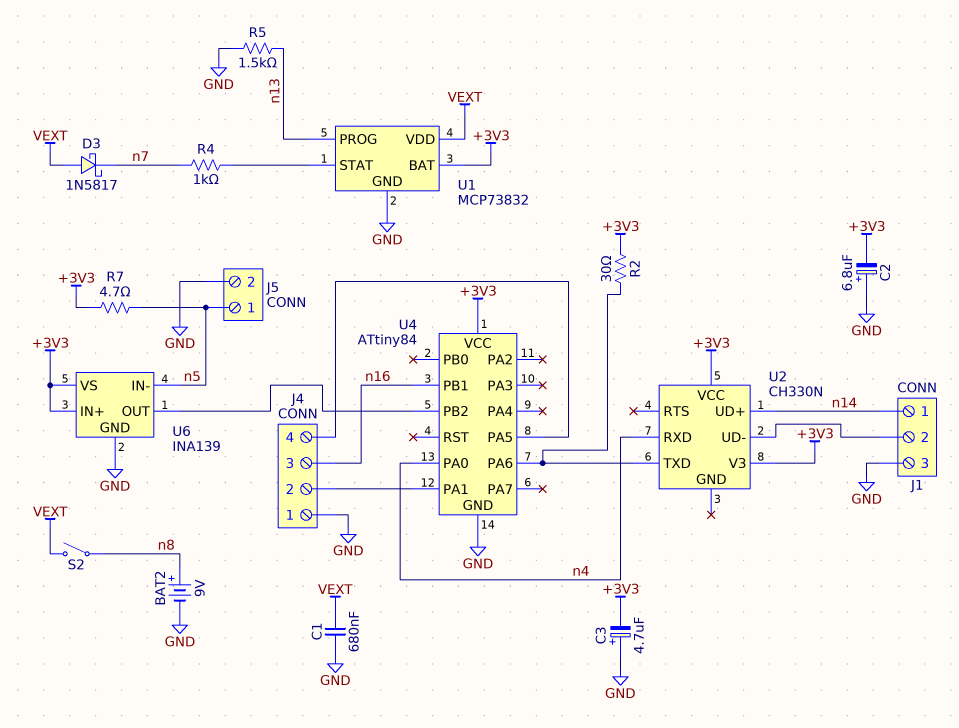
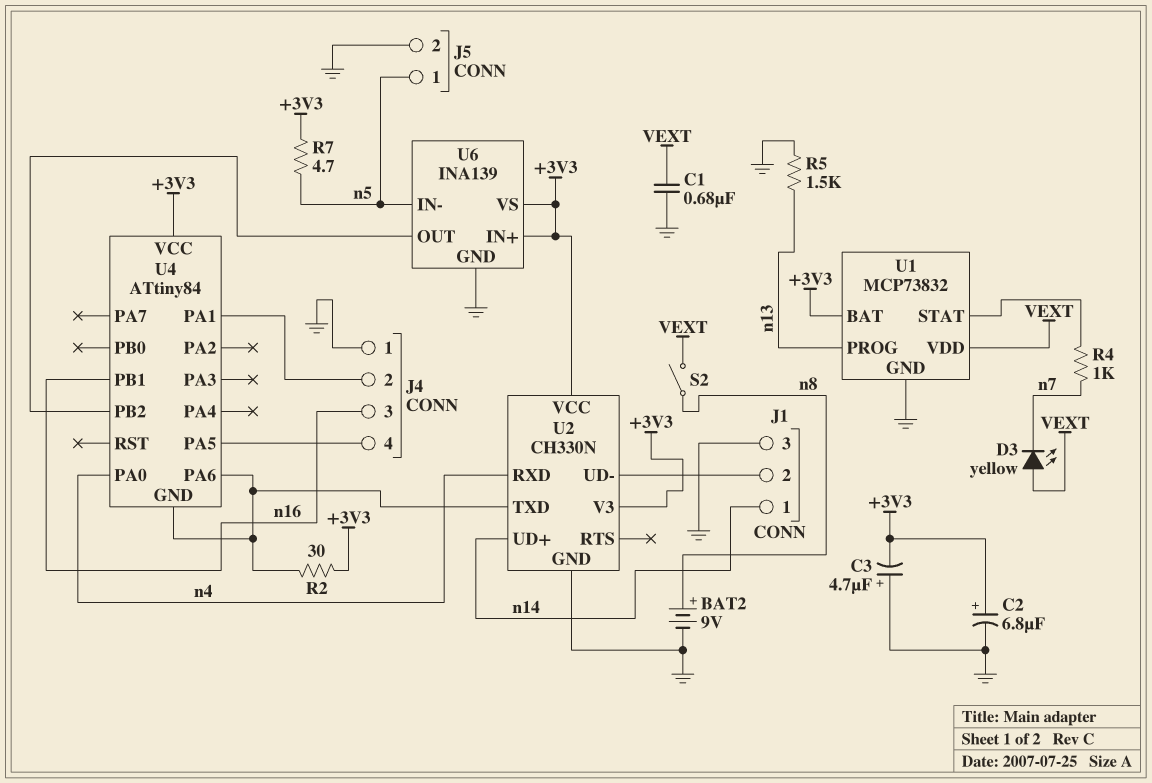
C2: 6.8uF (plus GND, minus +3V3) -> 6.8uF (plus +3V3, minus GND)
D3: schottky 1N5817 (A VEXT, K n7) -> LED yellow (A VEXT, K n7)
U2 pin GND: none -> GND
U4 pin GND: GND -> U2/TXD

